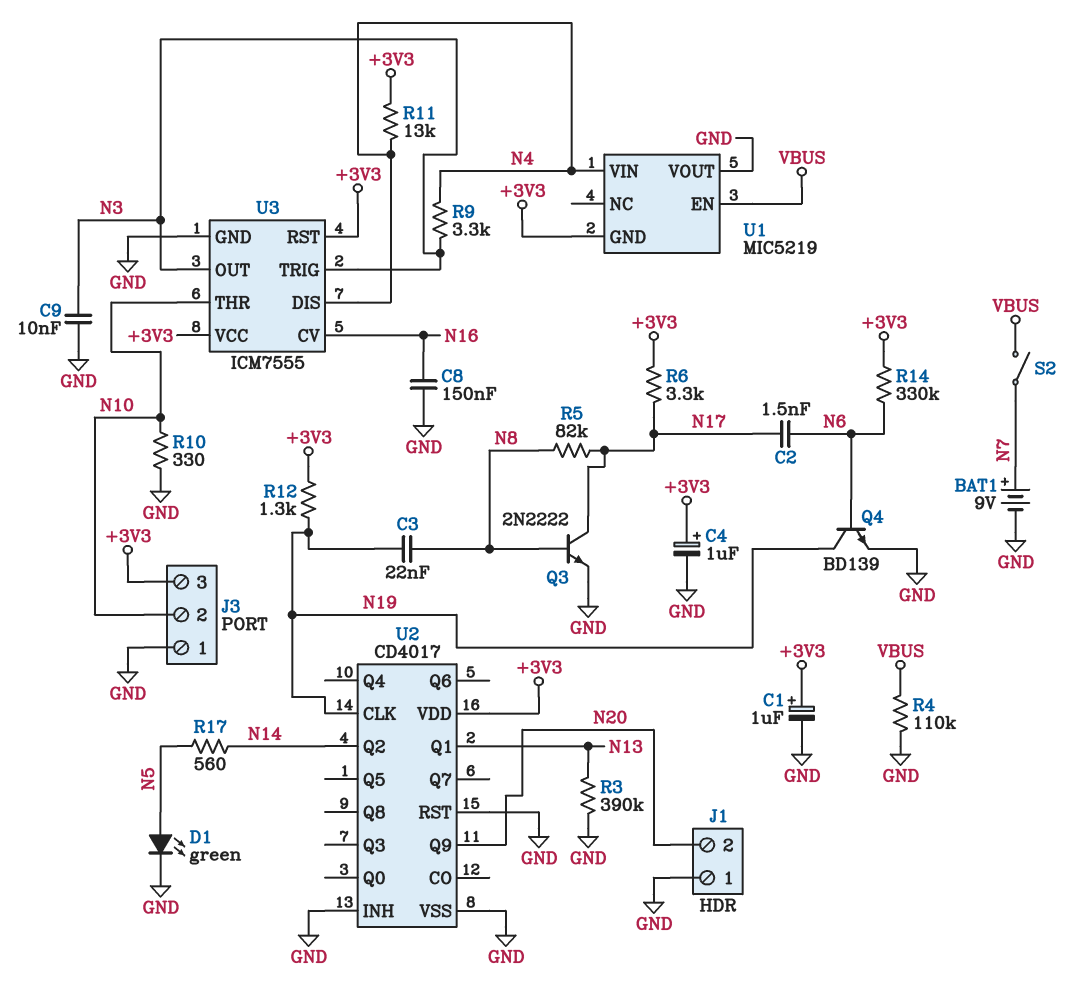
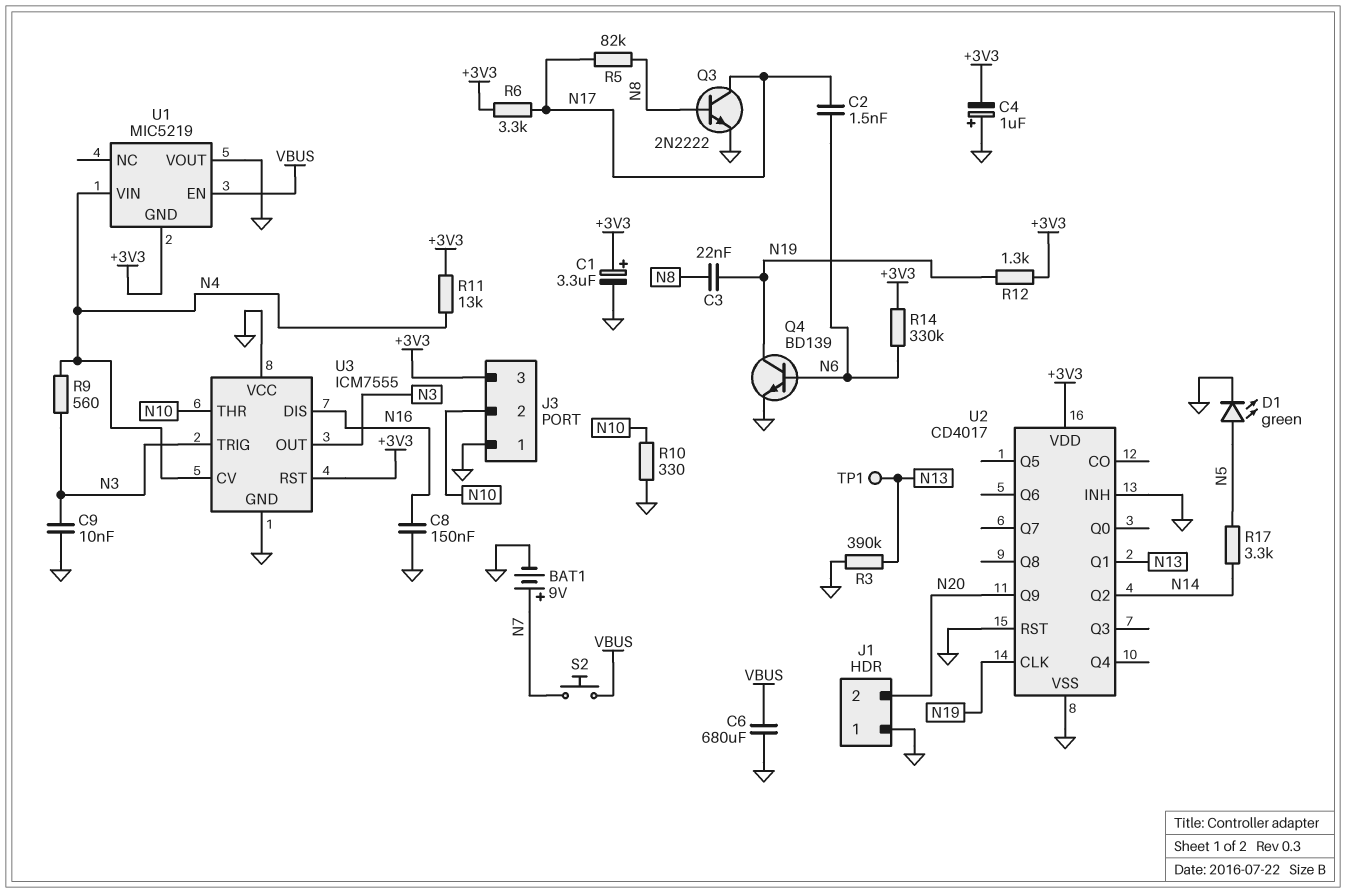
C1: 1uF (plus +3V3, minus GND) -> 3.3uF (plus +3V3, minus GND)
C4: 1uF (plus +3V3, minus GND) -> 1uF (plus GND, minus +3V3)
C6: none -> 680uF (GND, VBUS)
R4: 110k (GND, VBUS) -> none
R9: 3.3k (N3, N4) -> 560 (N3, N4)
R17: 560 (N5, N14) -> 3.3k (N5, N14)
S2: switch (N7, VBUS) -> button (N7, VBUS)
TP1: none -> test point (N13)
U3 pin CV: N16 -> N4
U3 pin DIS: N4 -> N16
U3 pin VCC: +3V3 -> GND

